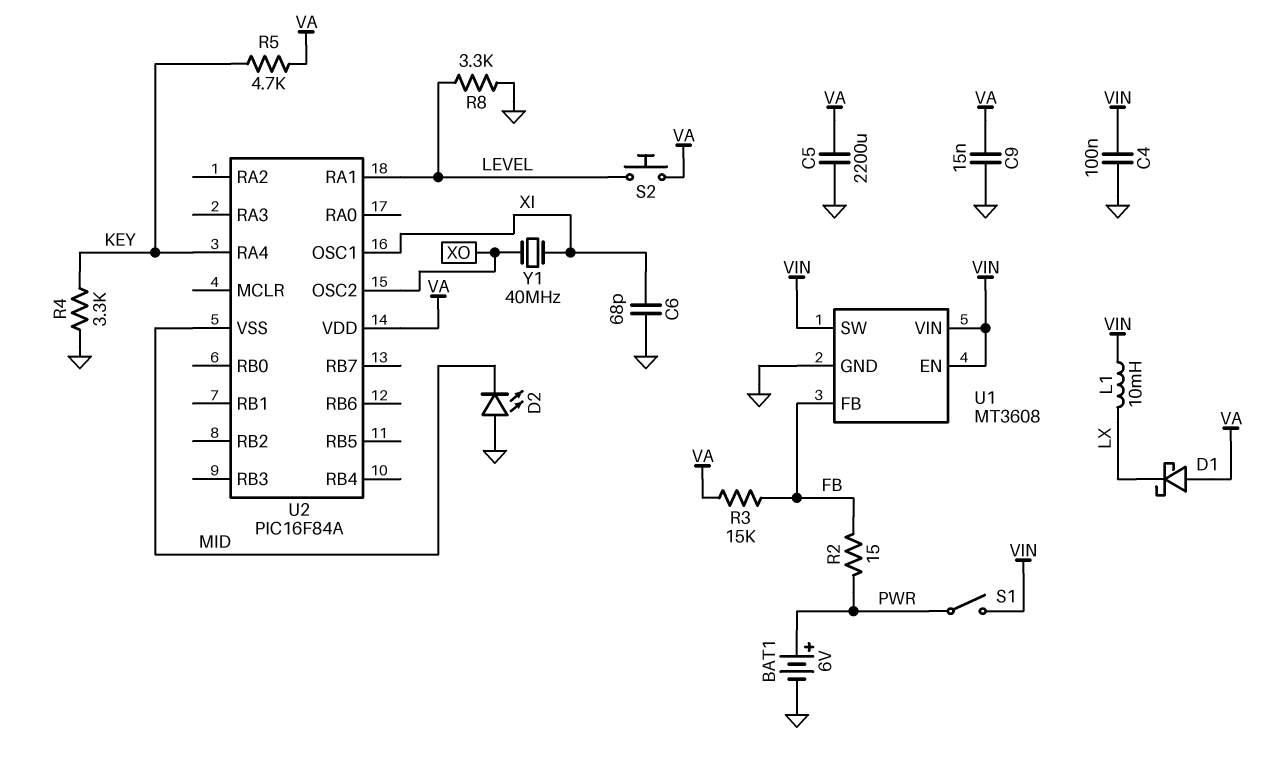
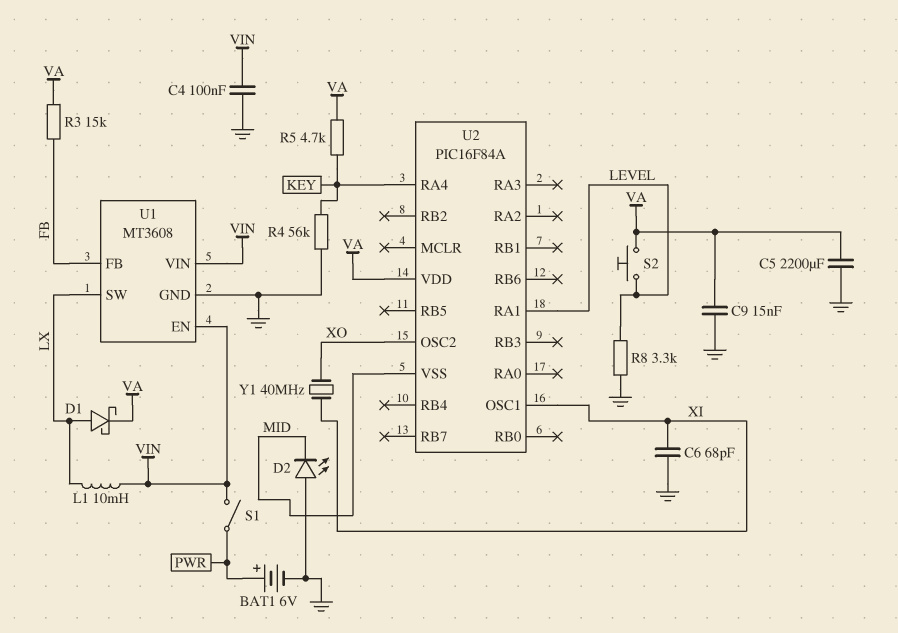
D1: schottky (A VA, K LX) -> schottky (A LX, K VA)
R2: 15 (FB, PWR) -> none
R4: 3.3k (GND, KEY) -> 56k (GND, KEY)
U1 pin SW: VIN -> LX

